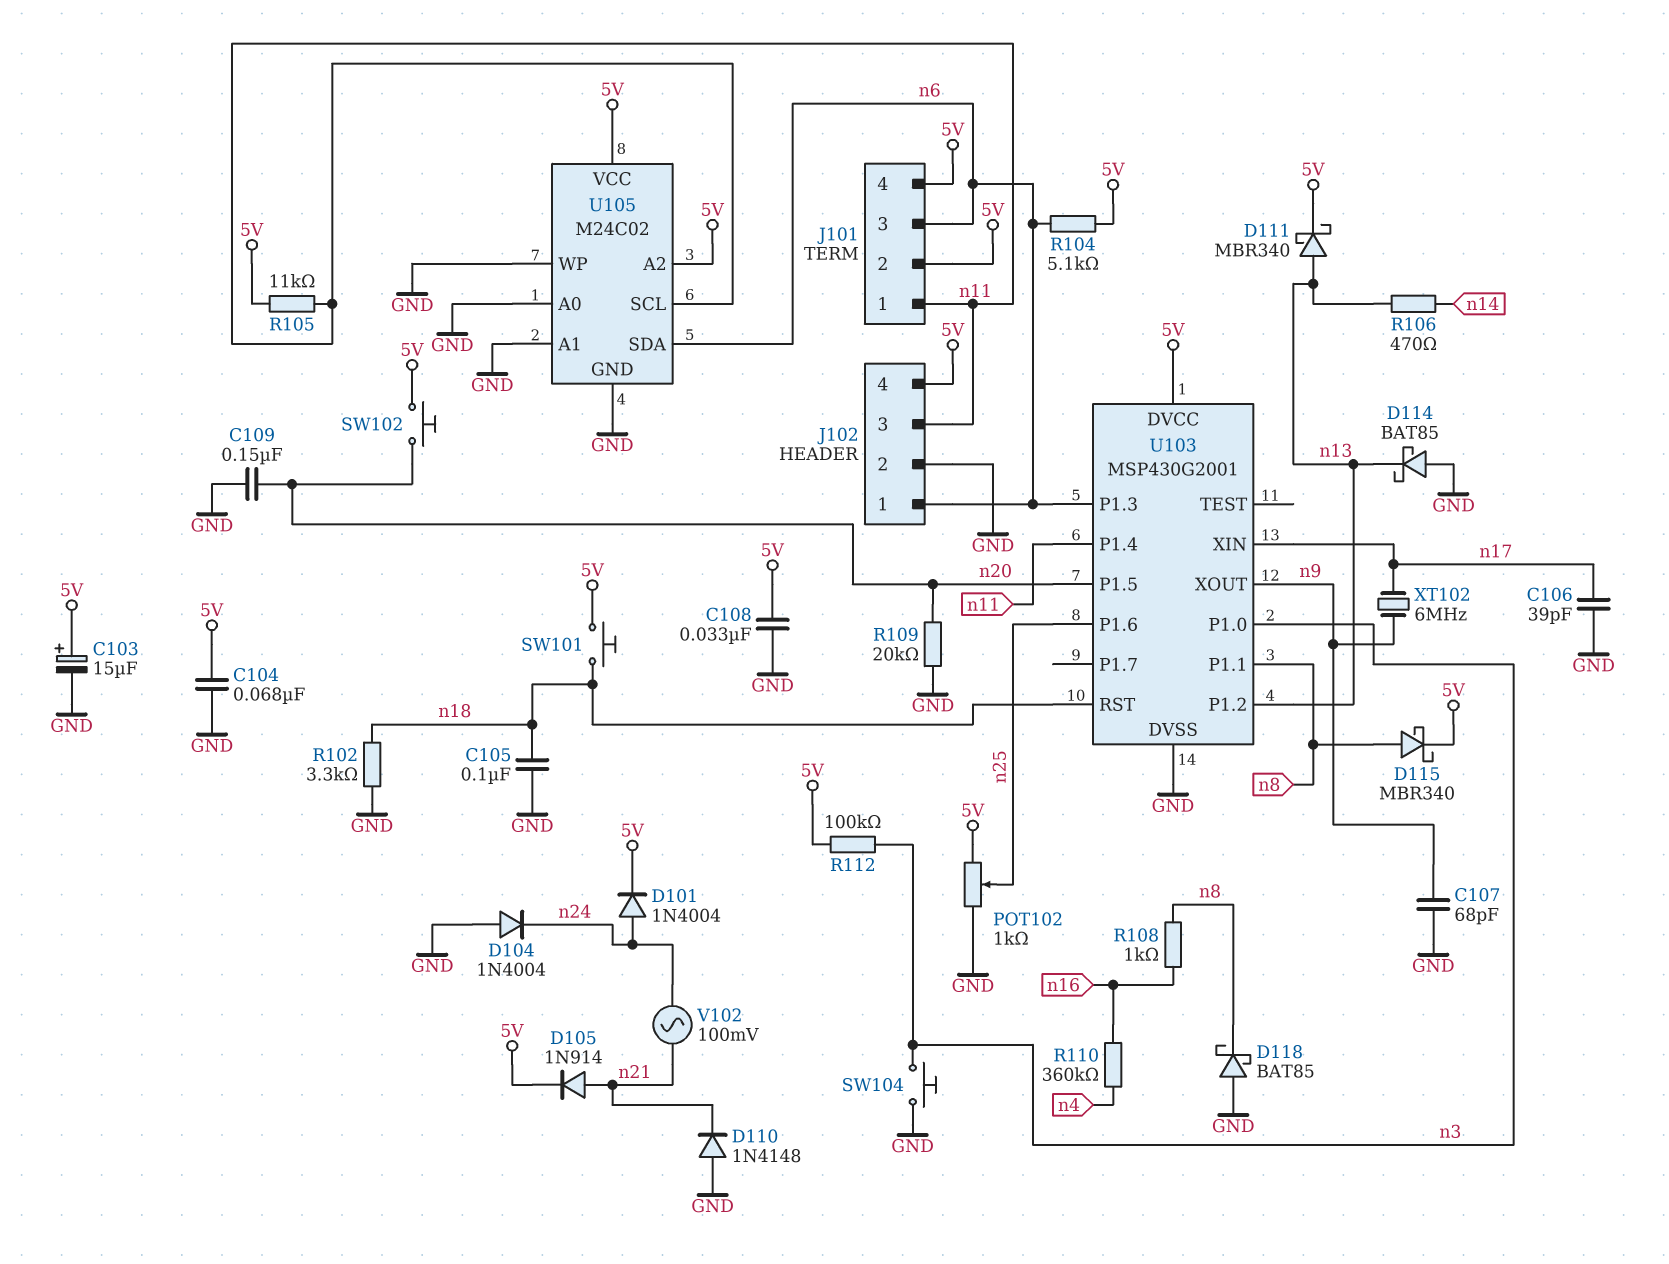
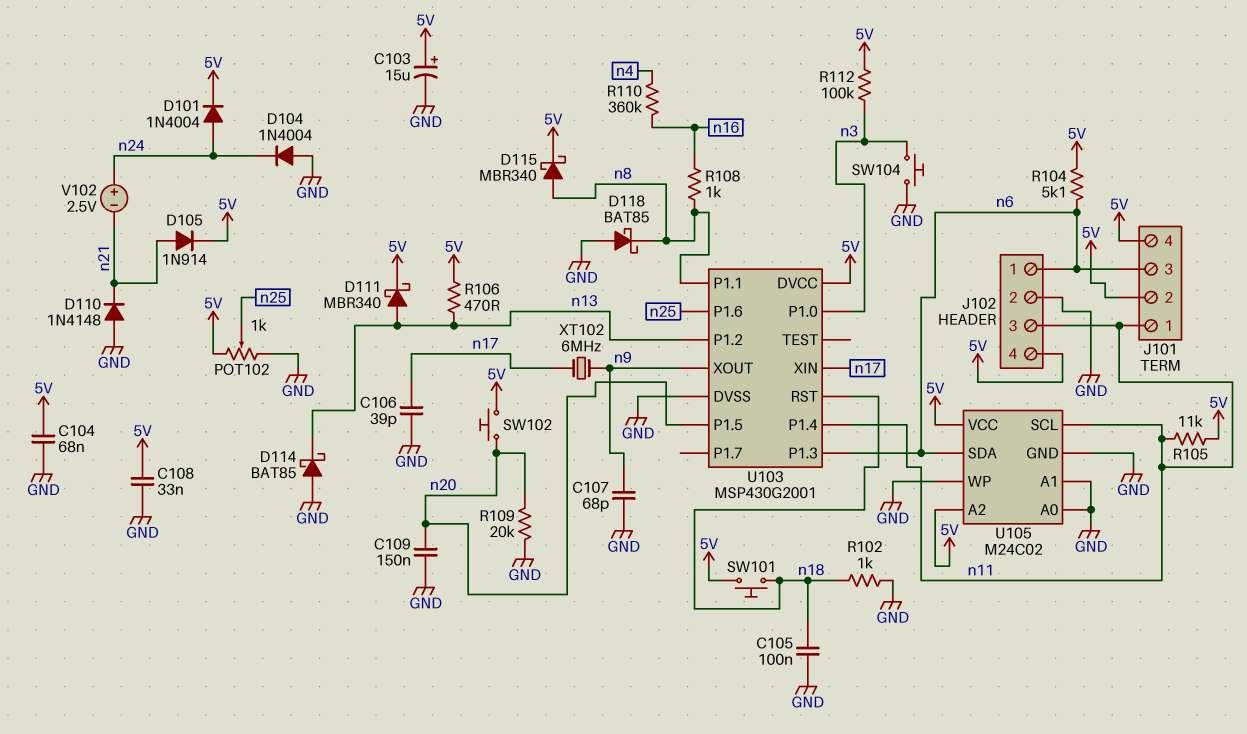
R102: 3.3k (GND, n18) -> 1k (GND, n18)
R106: 470 (n13, n14) -> 470 (5V, n13)
V102: AC 100mV (n21, n24) -> 2.5V (plus n24, minus n21)

